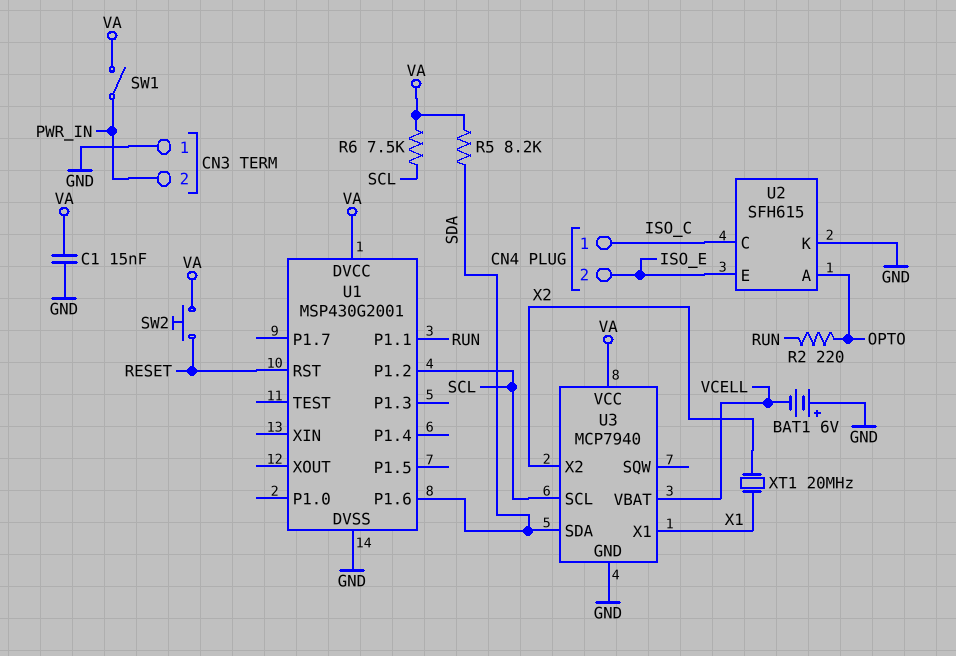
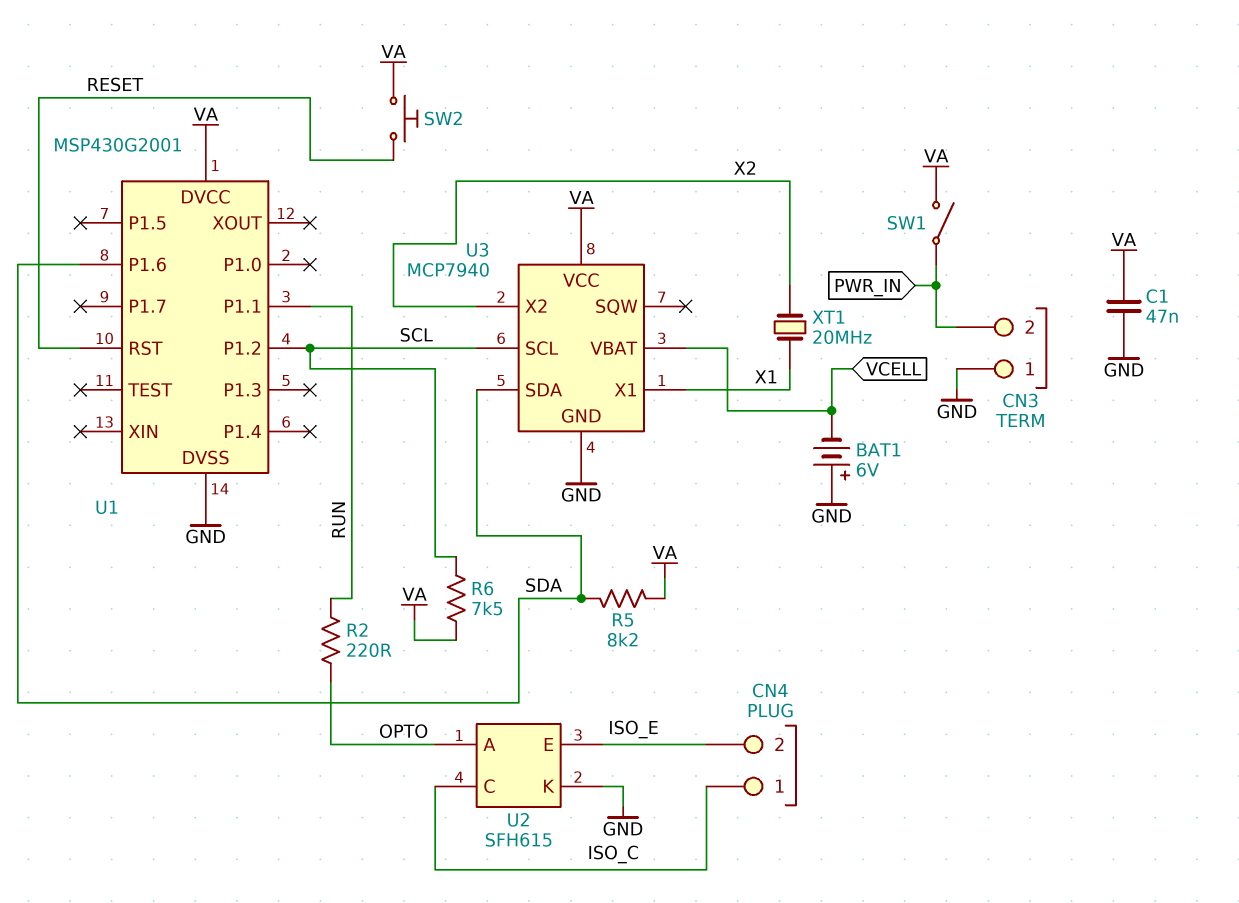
C1: 15nF (GND, VA) -> 47nF (GND, VA)

